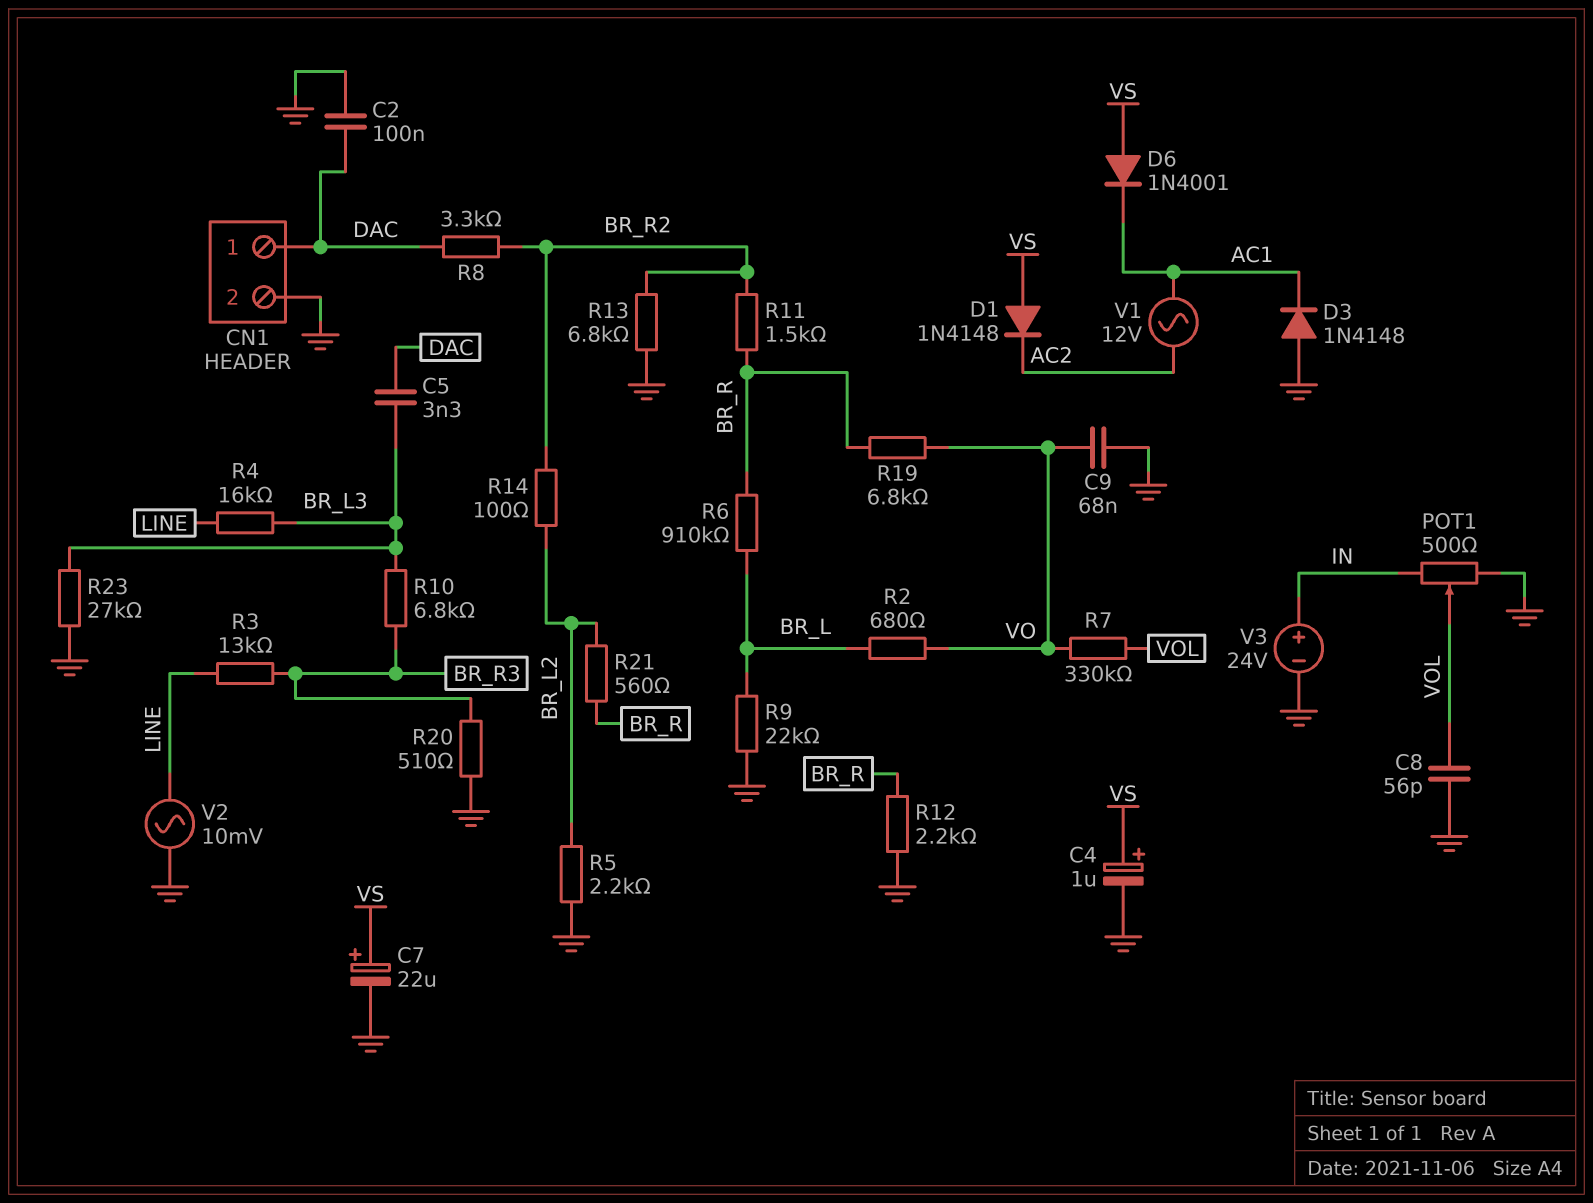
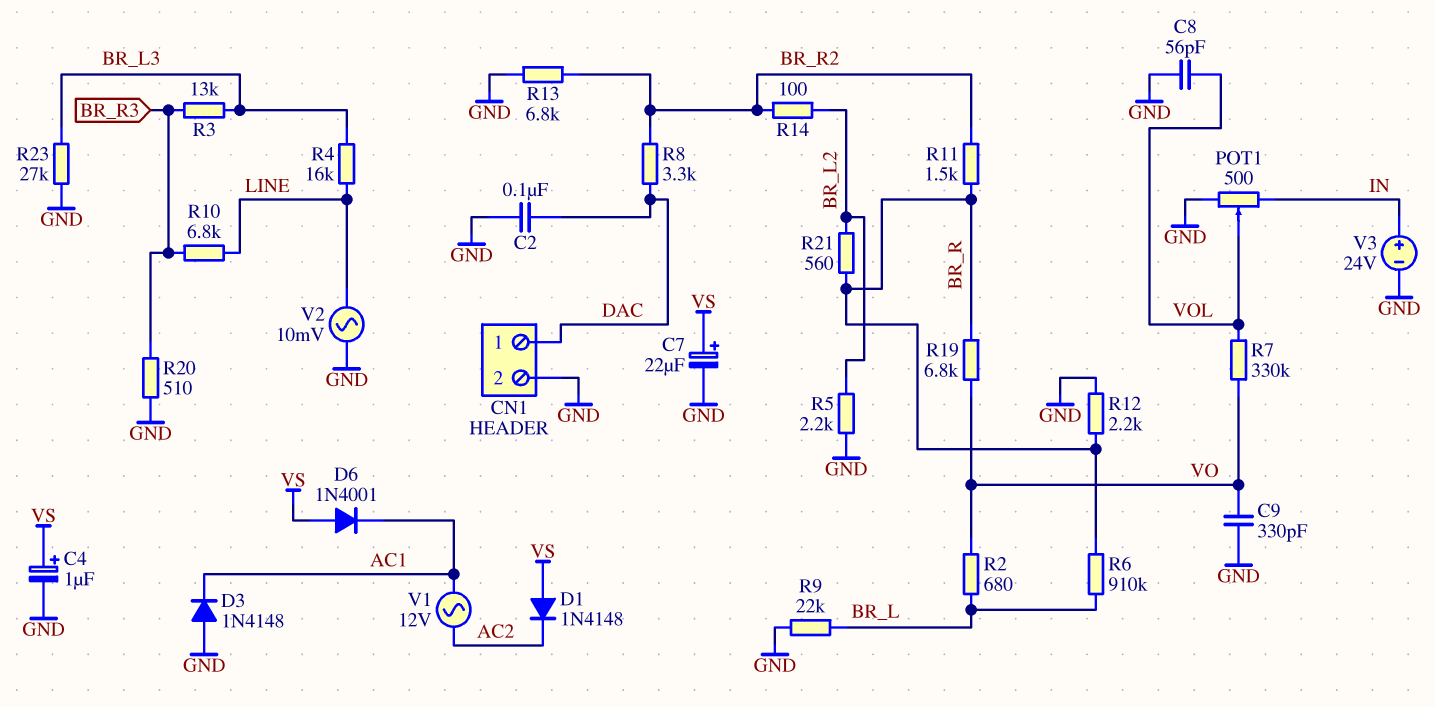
C5: 3.3nF (BR_L3, DAC) -> none
C9: 68nF (GND, VO) -> 330pF (GND, VO)
R3: 13k (BR_R3, LINE) -> 13k (BR_L3, BR_R3)
R10: 6.8k (BR_L3, BR_R3) -> 6.8k (BR_R3, LINE)

